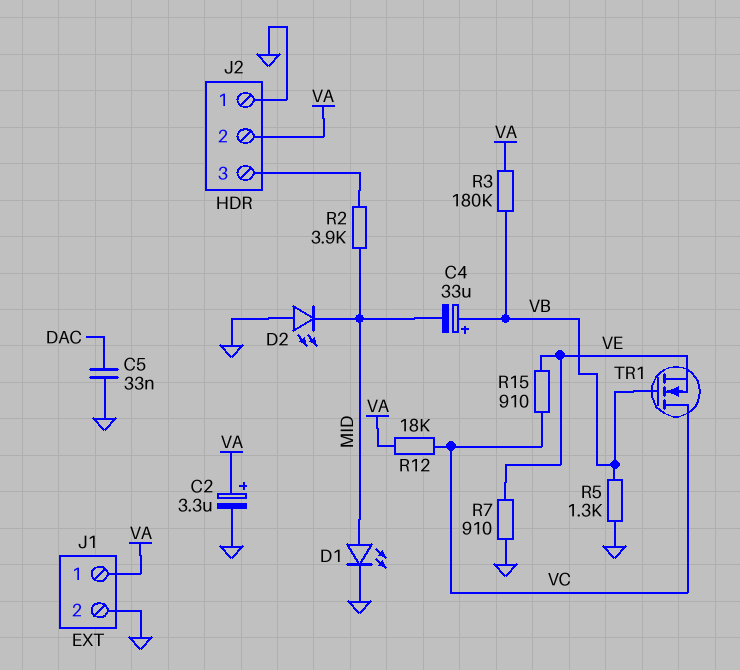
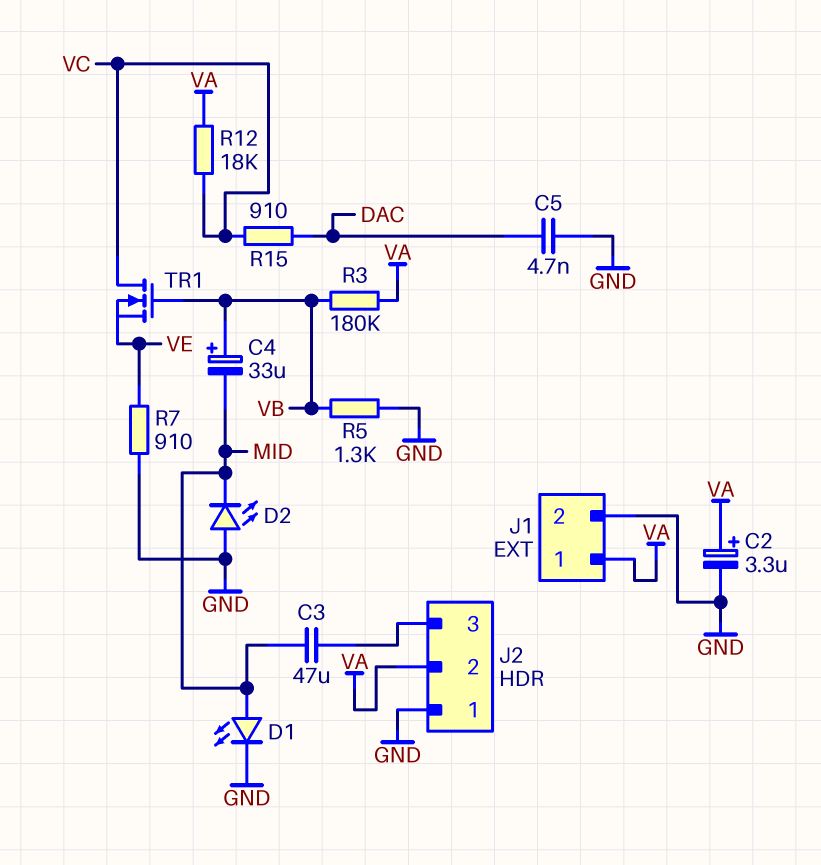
C3: none -> 47uF (J2/3, MID)
C5: 33nF (DAC, GND) -> 4.7nF (DAC, GND)
R2: 3.9k (J2/3, MID) -> none
R15: 910 (VC, VE) -> 910 (DAC, VC)

